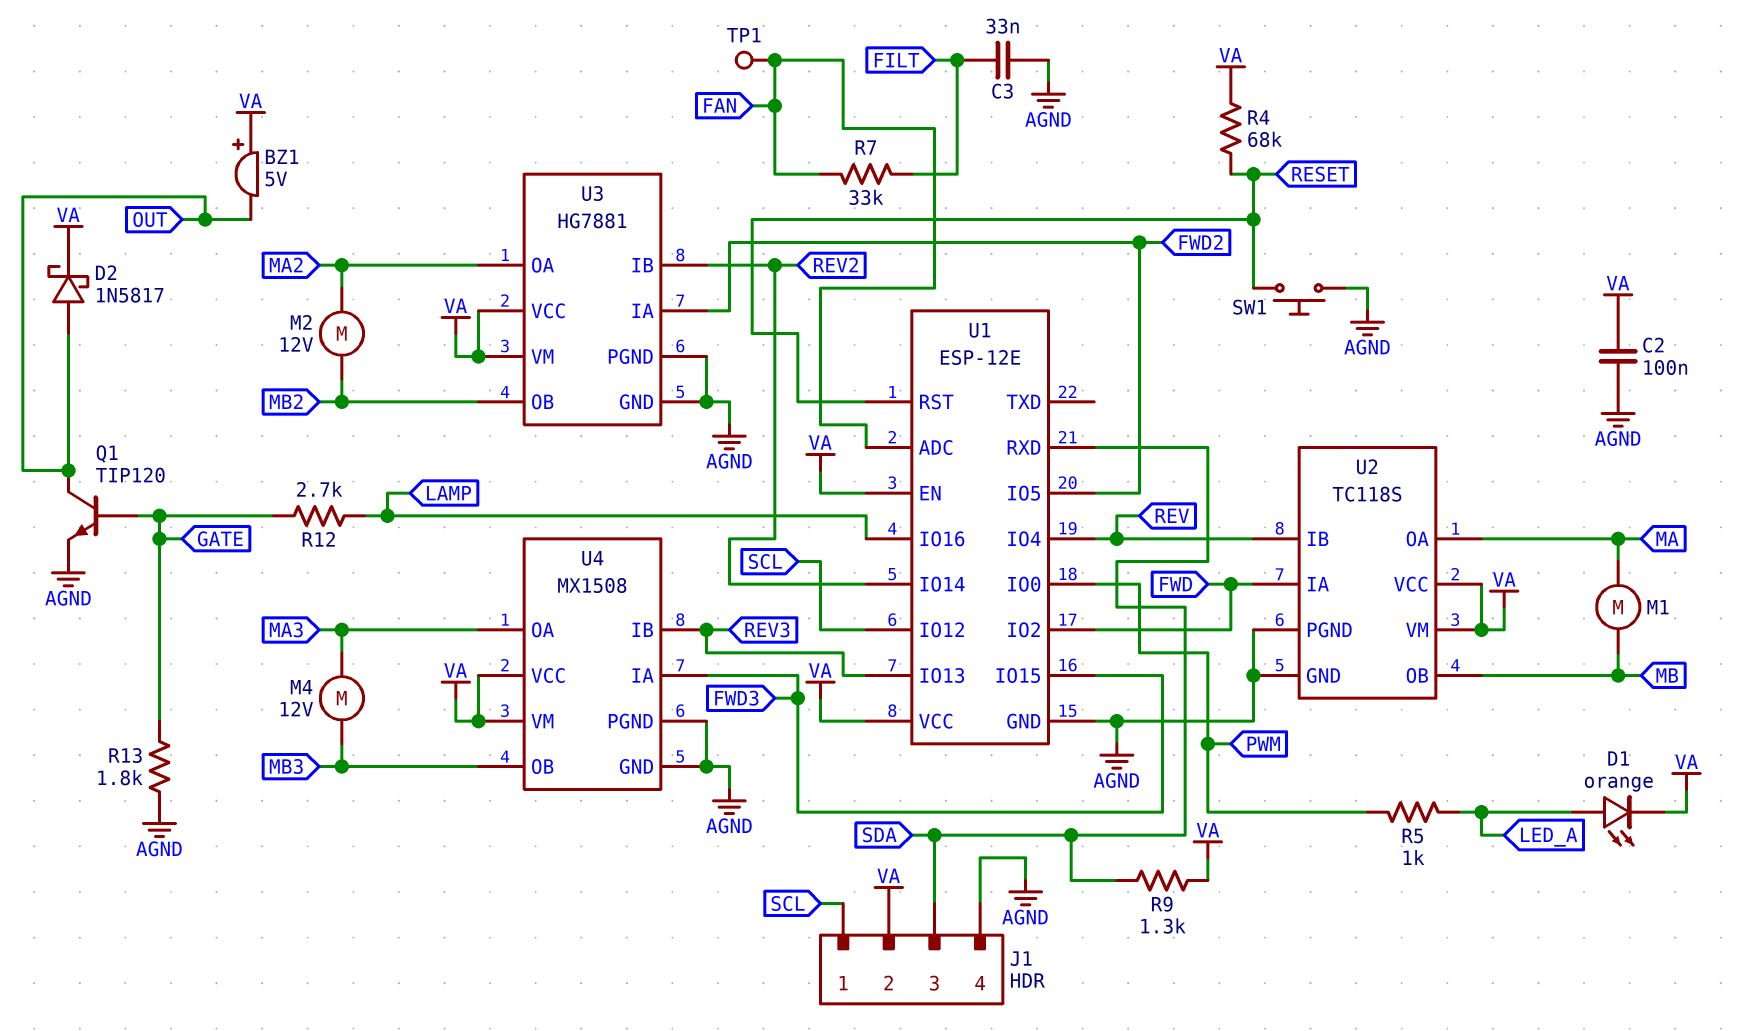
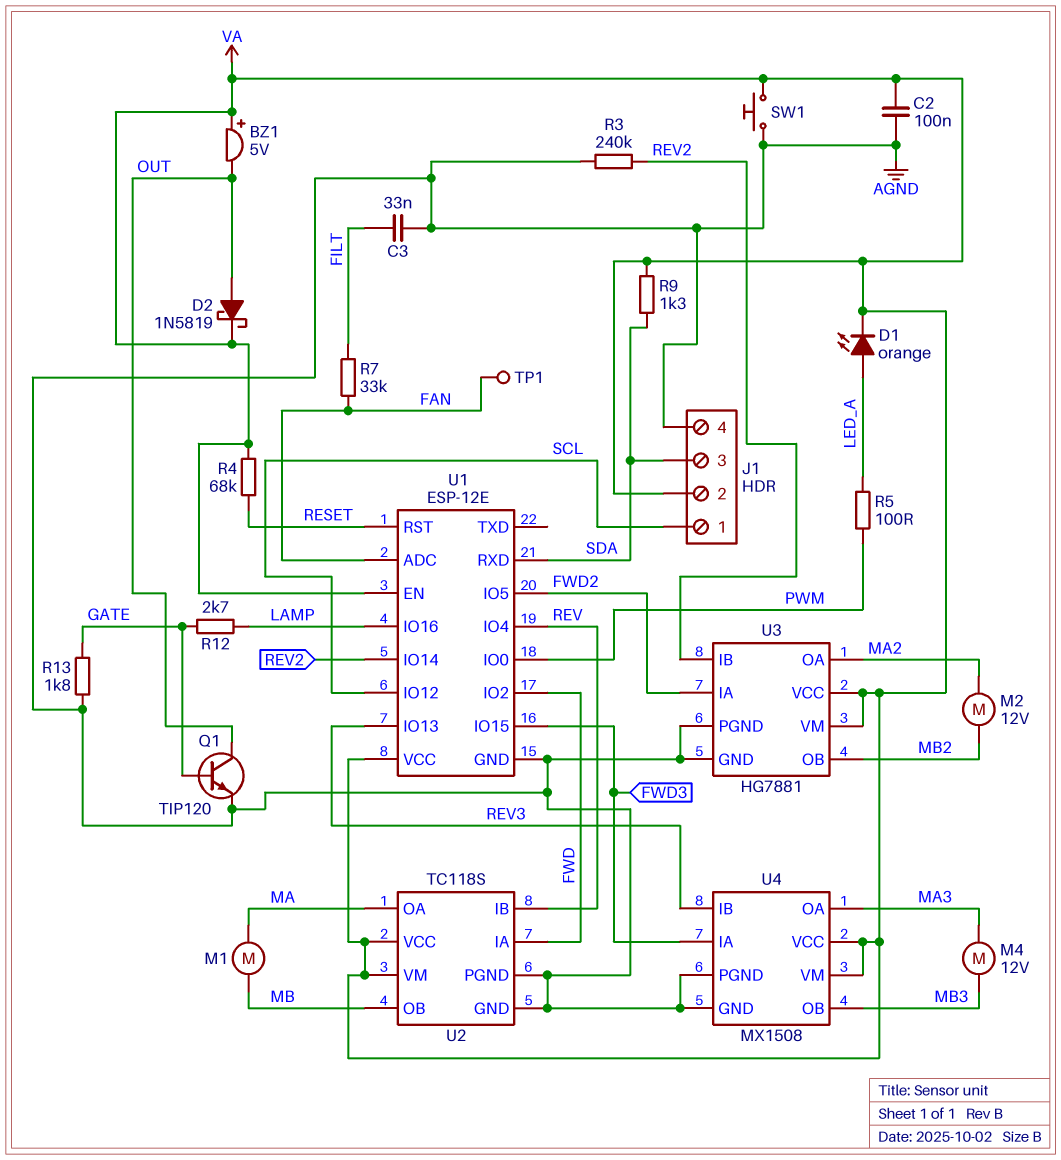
D2: schottky 1N5817 (A OUT, K VA) -> schottky 1N5819 (A OUT, K VA)
R3: none -> 240k (AGND, REV2)
R5: 1k (LED_A, PWM) -> 100 (LED_A, PWM)
SW1: button (AGND, RESET) -> button (AGND, VA)

